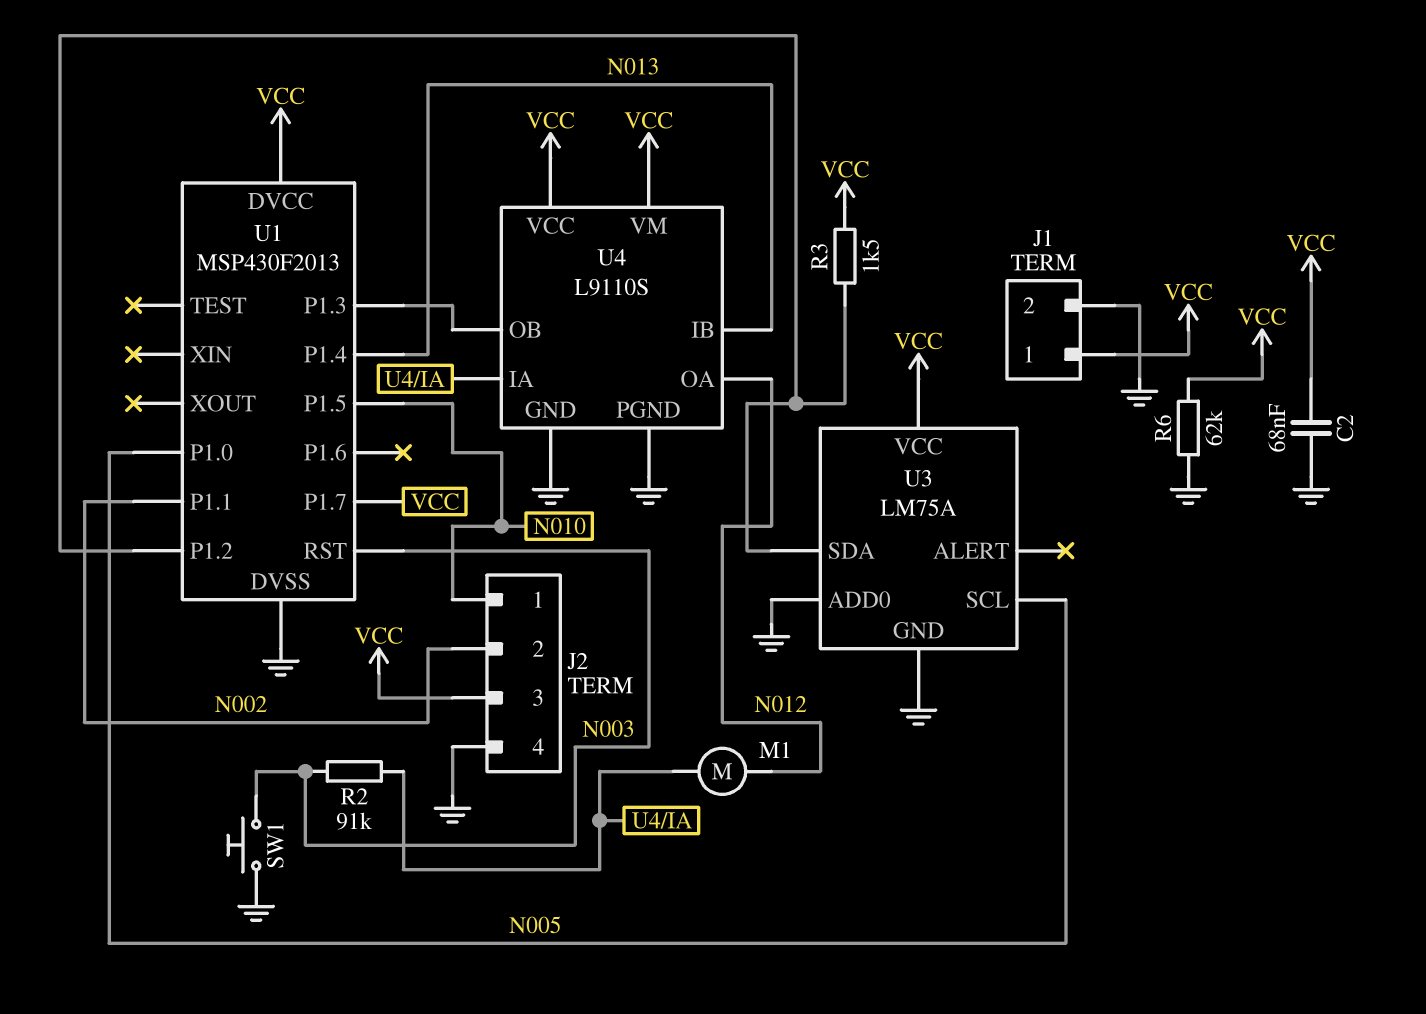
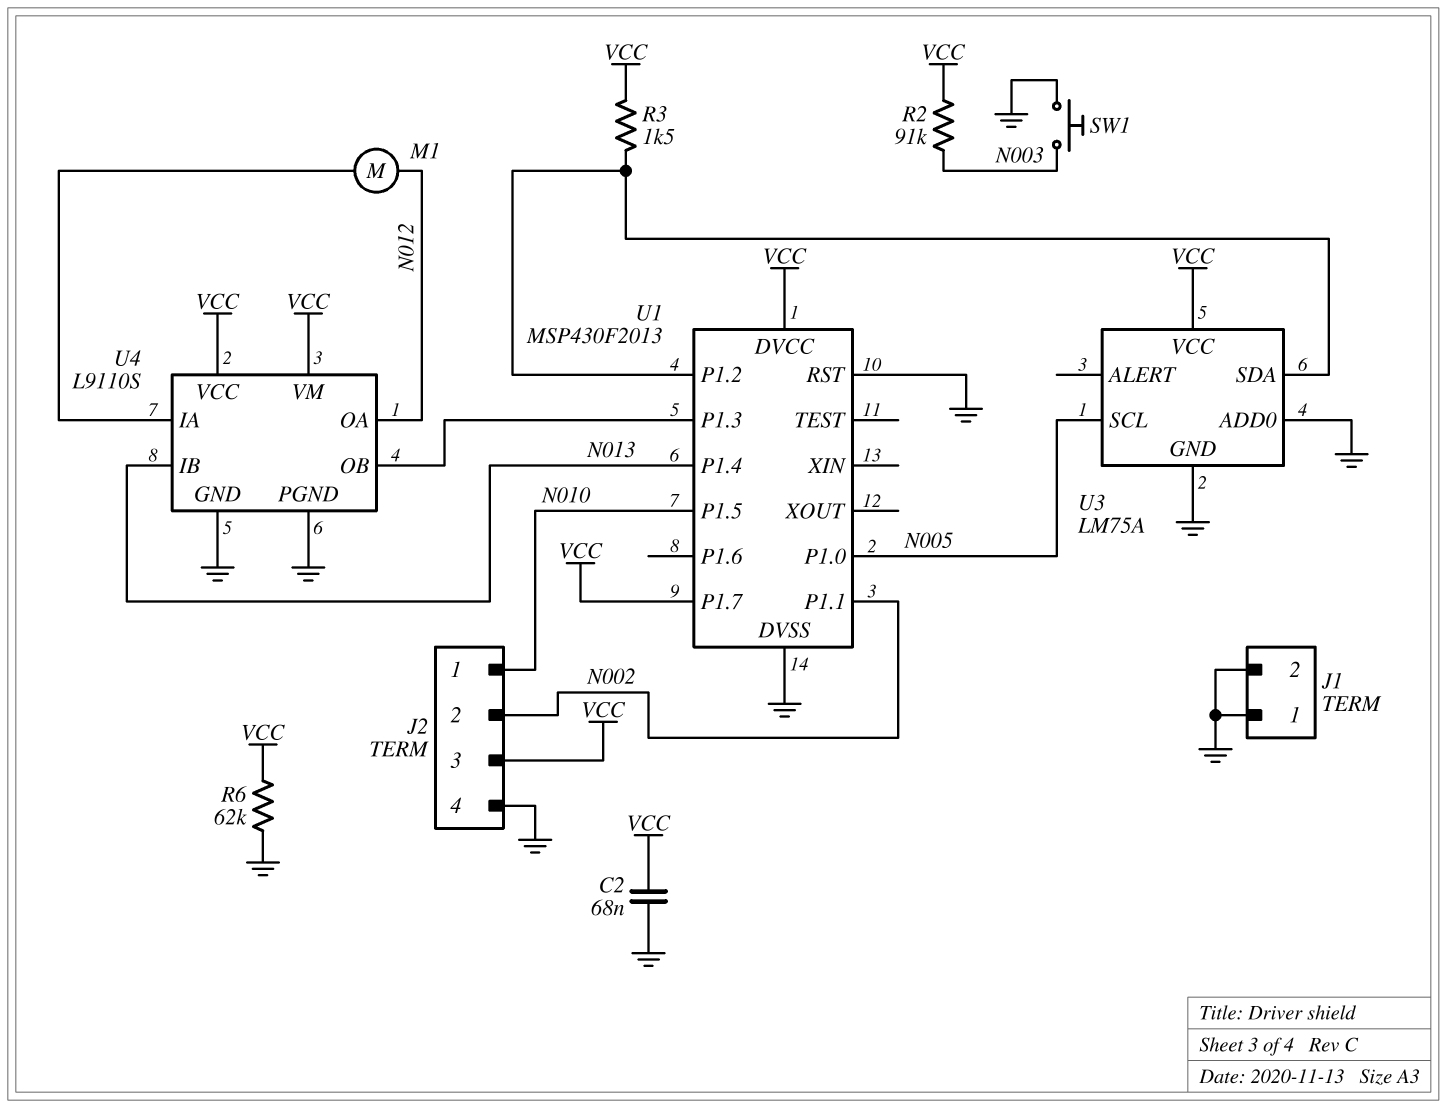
J1 pin 1: VCC -> GND
R2: 91k (N003, U4/IA) -> 91k (N003, VCC)
U1 pin RST: N003 -> GND

